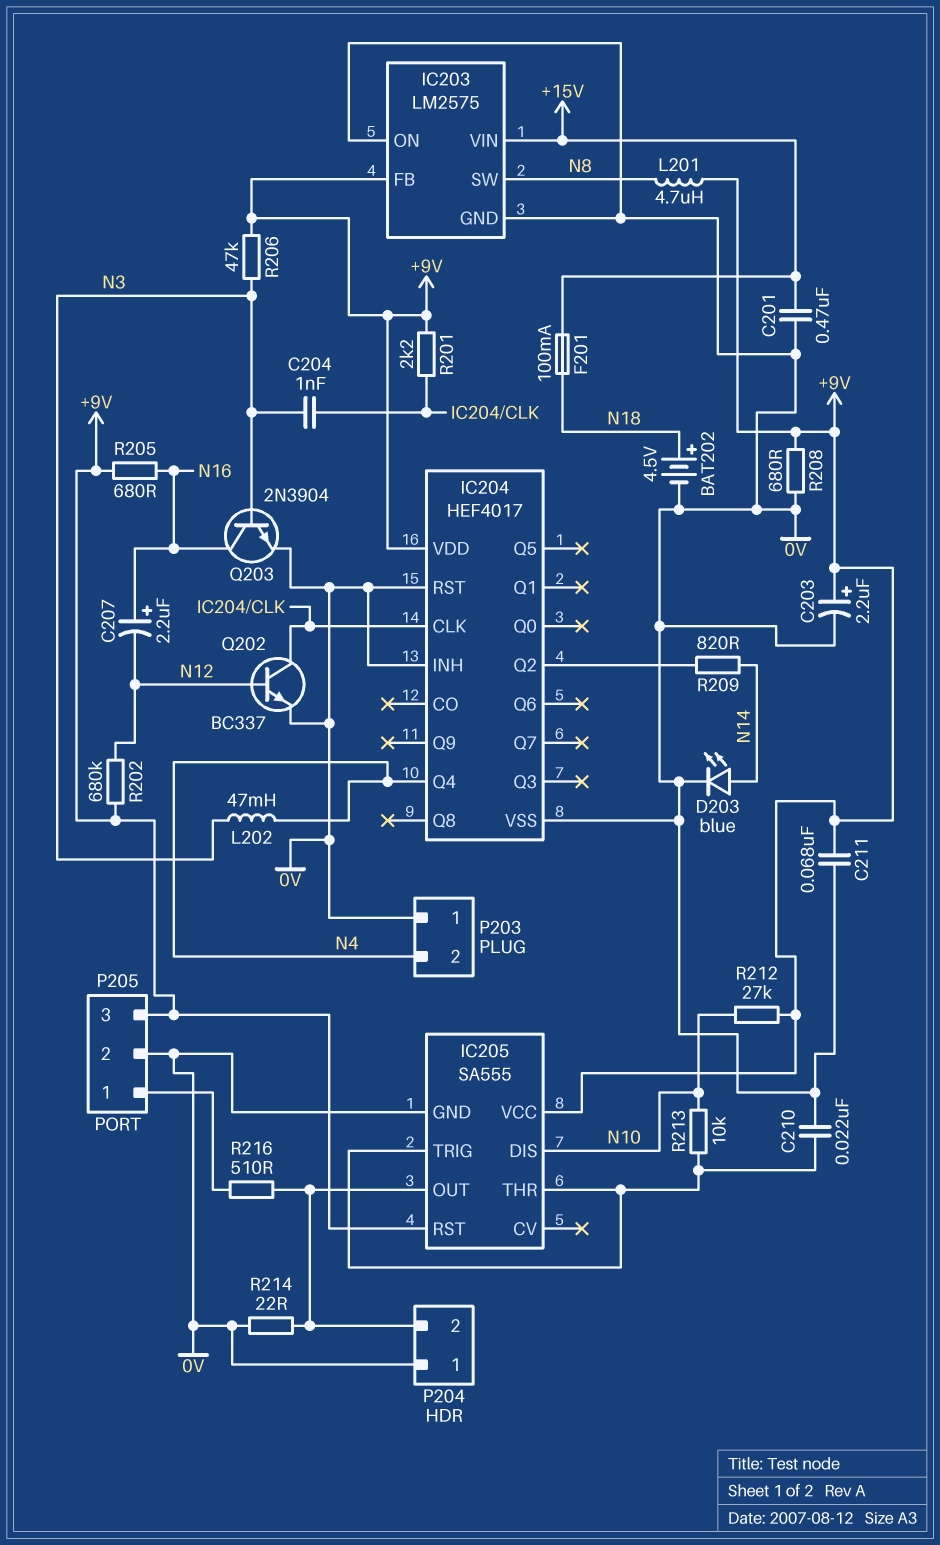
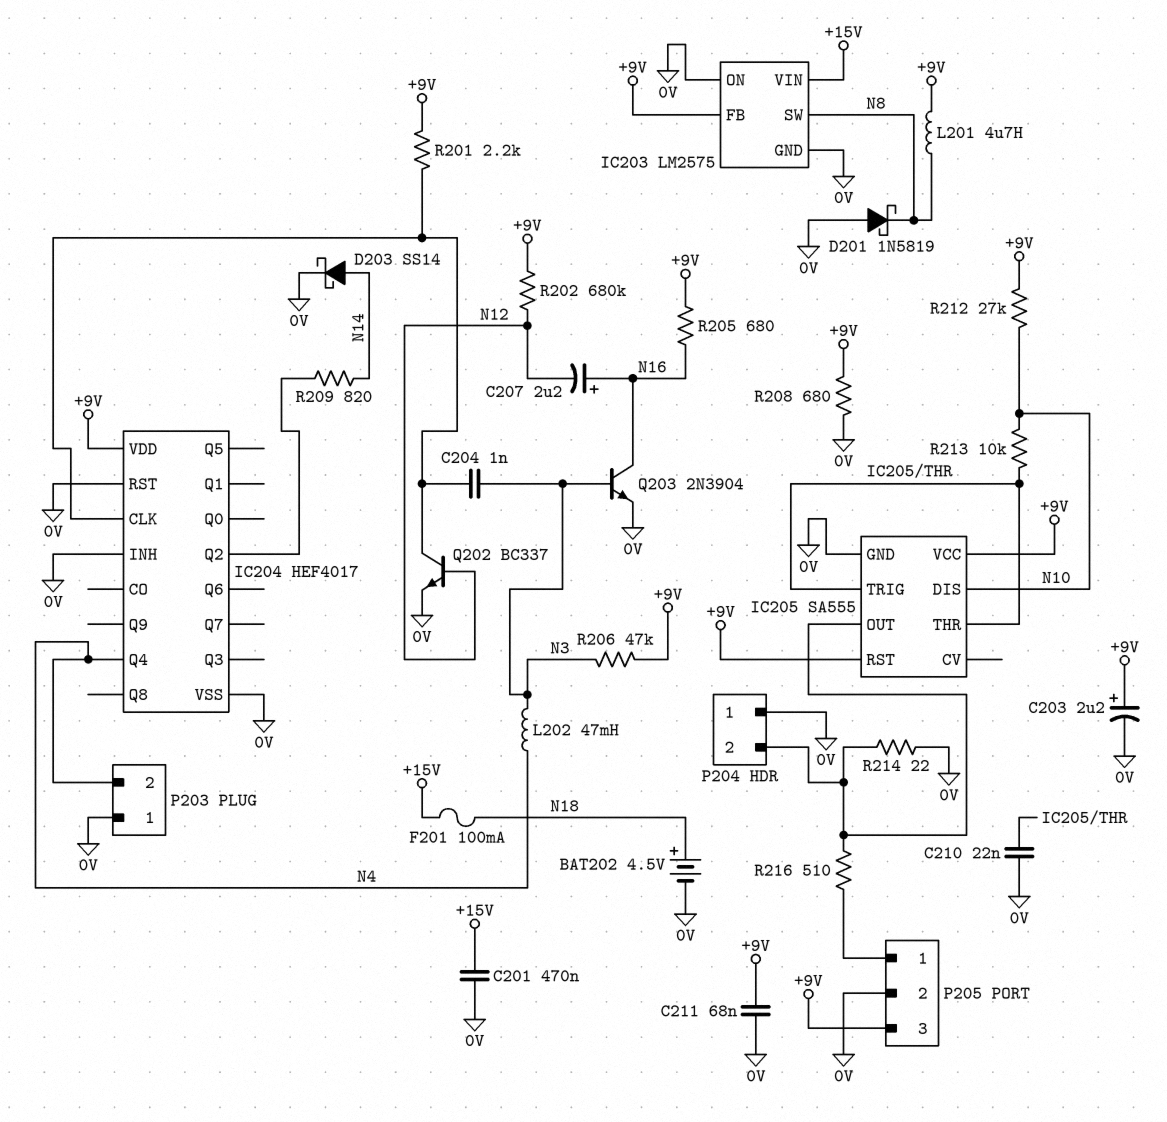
D201: none -> schottky 1N5819 (A 0V, K N8)
D203: LED blue (A N14, K 0V) -> schottky SS14 (A N14, K 0V)

